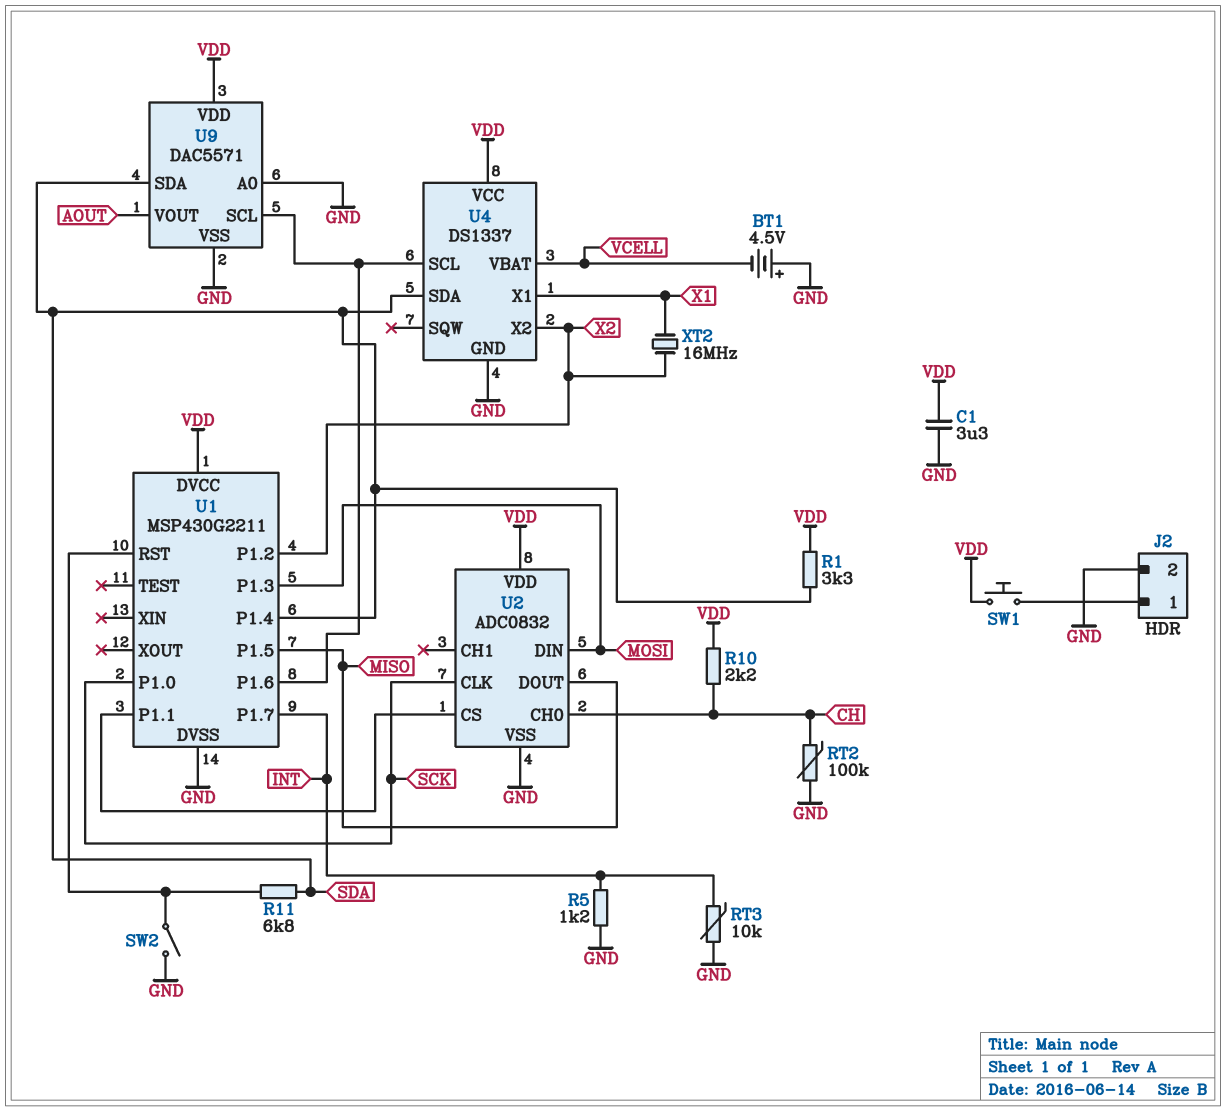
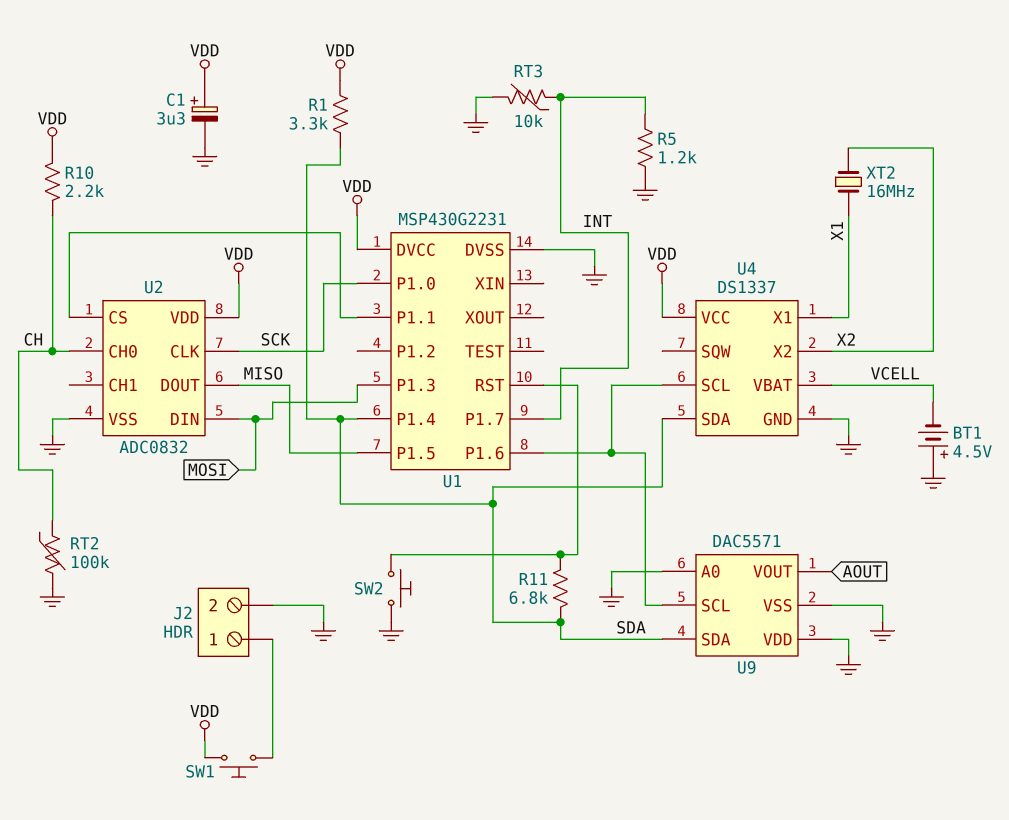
C1: 3.3uF (GND, VDD) -> 3.3uF (plus VDD, minus GND)
SW2: switch (GND, U1/RST) -> button (GND, U1/RST)
U1: MSP430G2211 -> MSP430G2231
U1 pin P1.2: X2 -> none
U9 pin VDD: VDD -> GND

